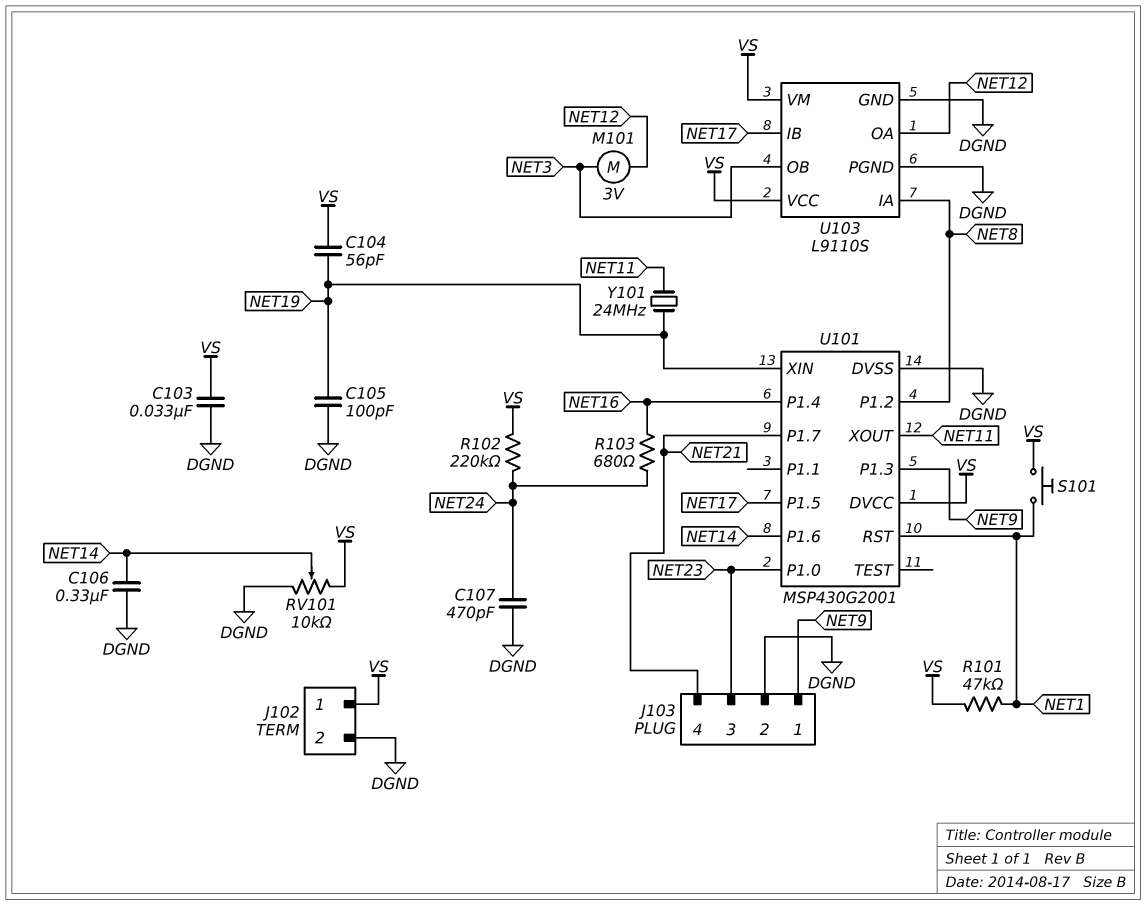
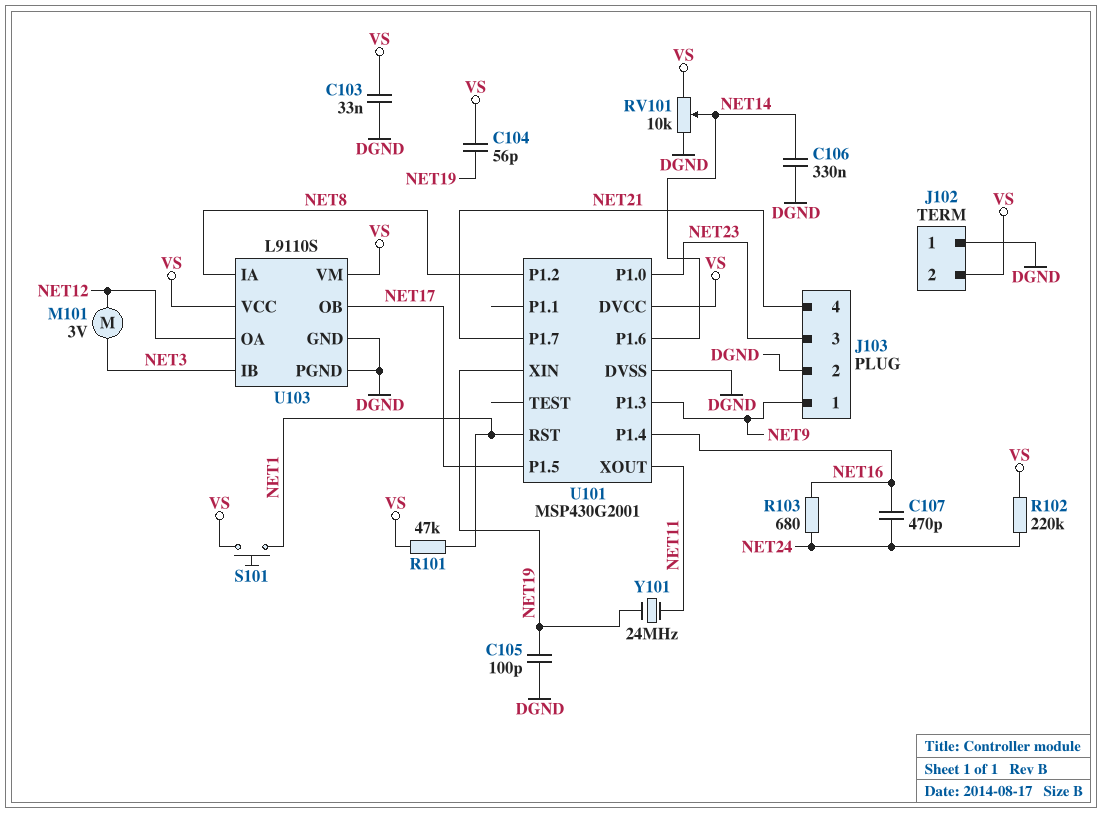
C107: 470pF (DGND, NET24) -> 470pF (NET16, NET24)
J102 pin 1: VS -> DGND
J102 pin 2: DGND -> VS
U103 pin IB: NET17 -> NET3
U103 pin OB: NET3 -> NET17

